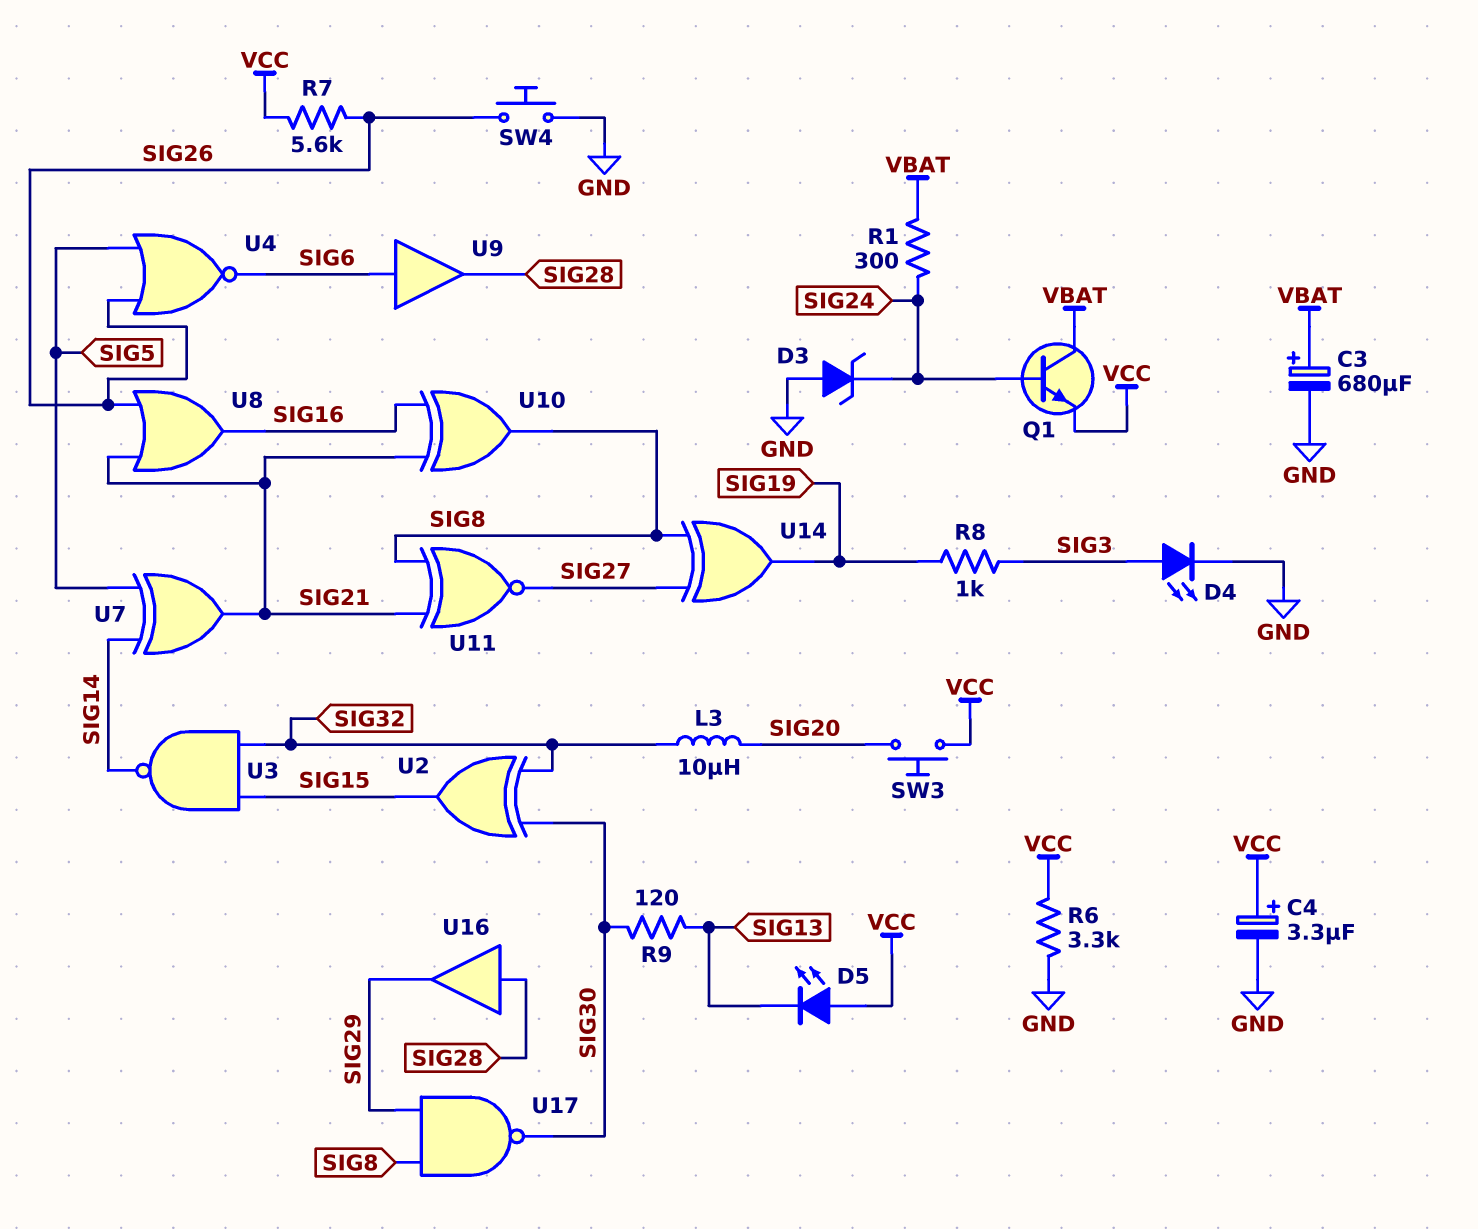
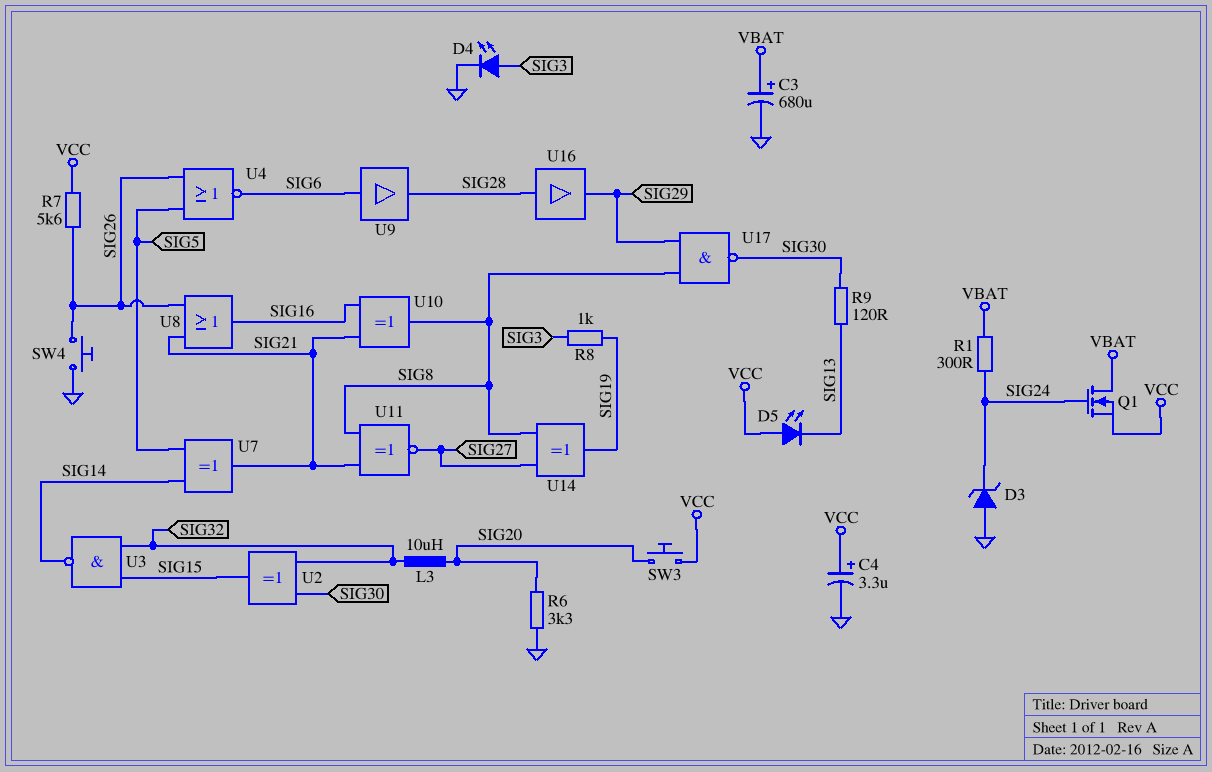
Q1: NPN (B SIG24, C VBAT, E VCC) -> NMOS (G SIG24, D VBAT, S VCC)
R6: 3.3k (GND, VCC) -> 3.3k (GND, SIG20)

